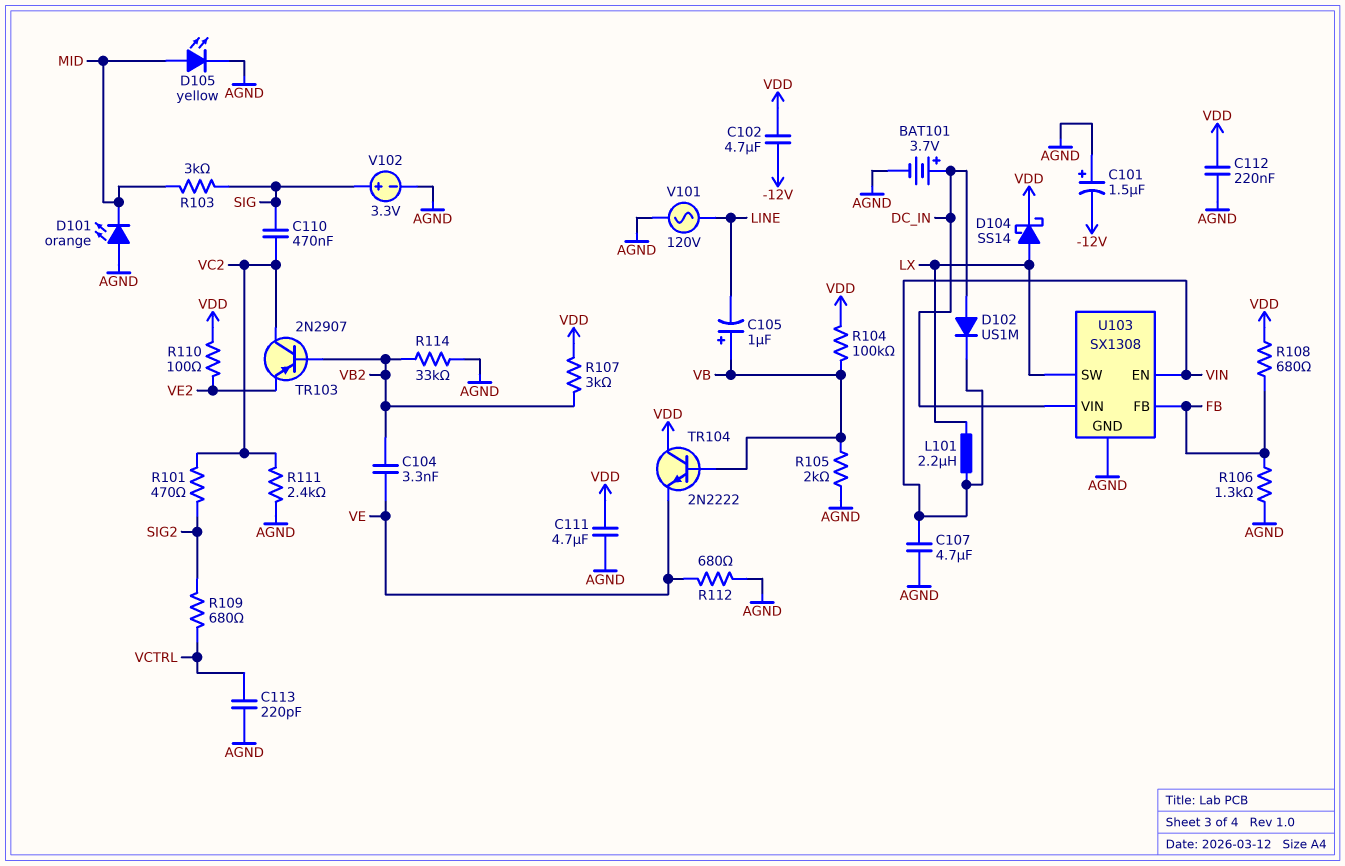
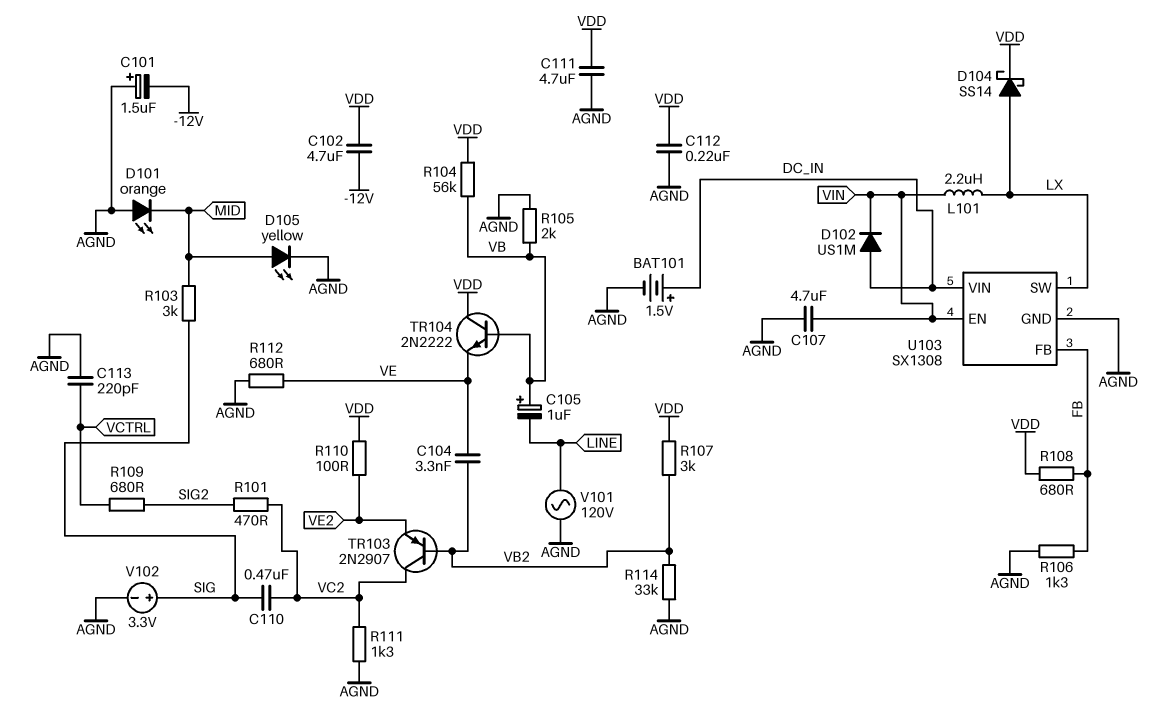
BAT101: 3.7V (plus DC_IN, minus AGND) -> 1.5V (plus DC_IN, minus AGND)
R104: 100k (VB, VDD) -> 56k (VB, VDD)
R111: 2.4k (AGND, VC2) -> 1.3k (AGND, VC2)

